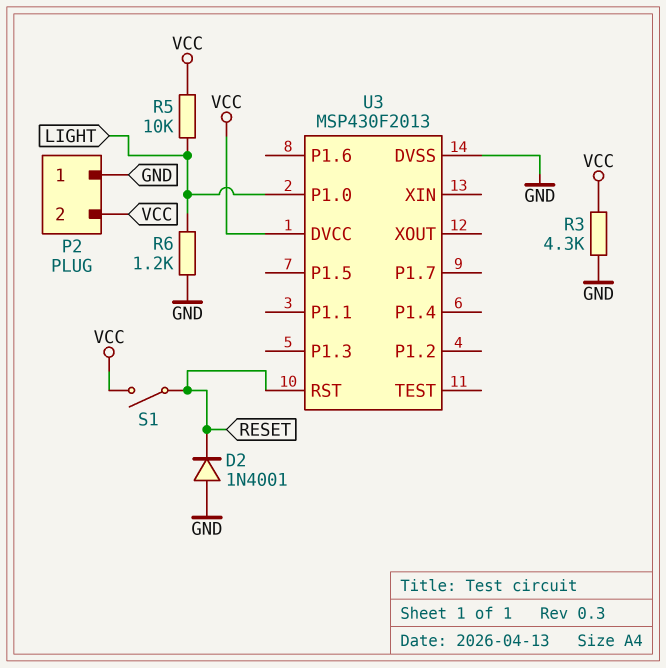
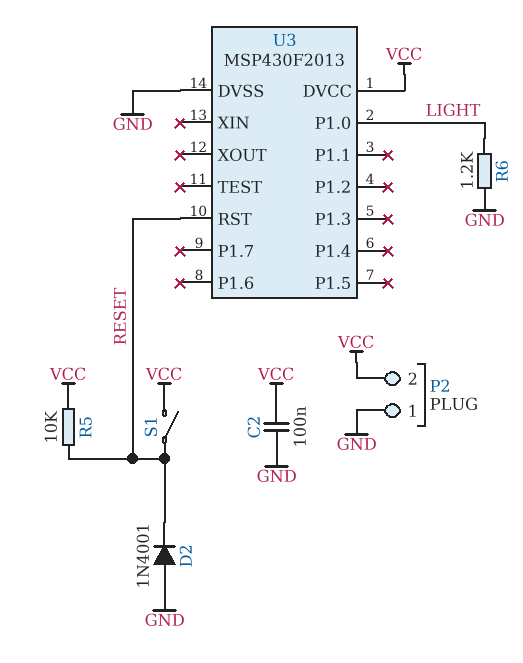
C2: none -> 100nF (GND, VCC)
R3: 4.3k (GND, VCC) -> none
R5: 10k (LIGHT, VCC) -> 10k (RESET, VCC)

